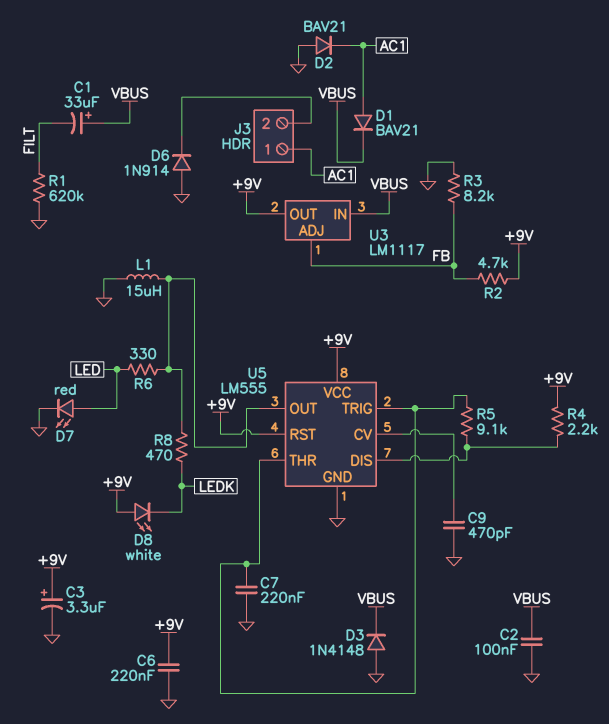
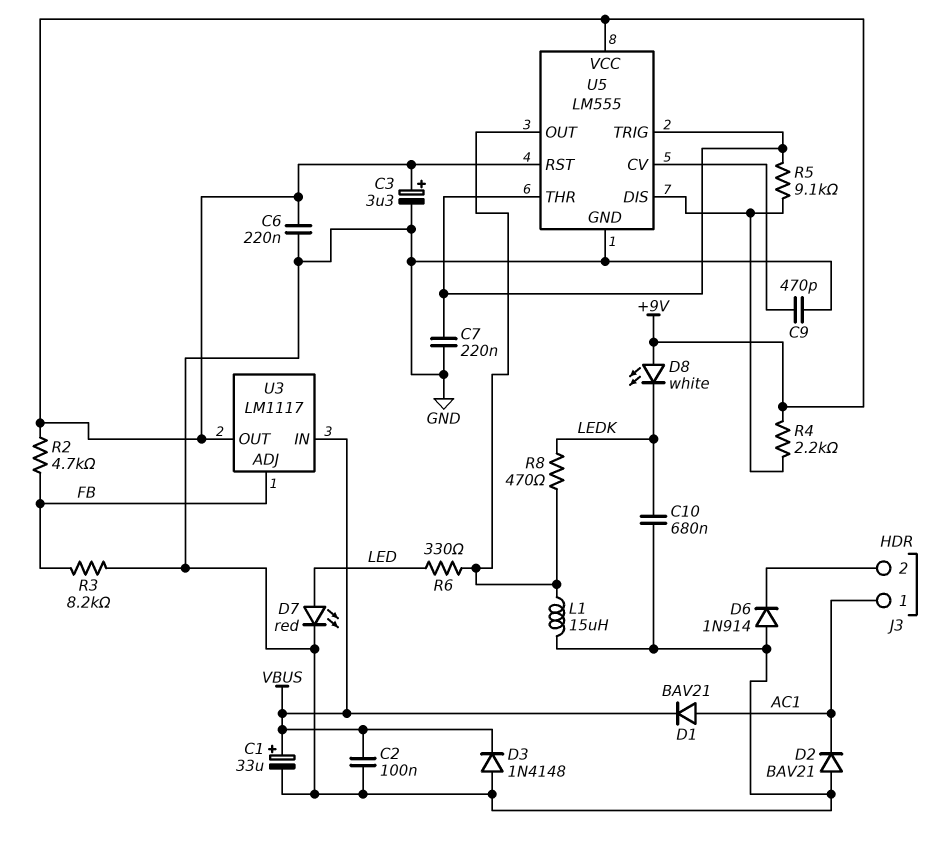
C1: 33uF (plus VBUS, minus FILT) -> 33uF (plus VBUS, minus GND)
C10: none -> 680nF (GND, LEDK)
R1: 620k (FILT, GND) -> none

